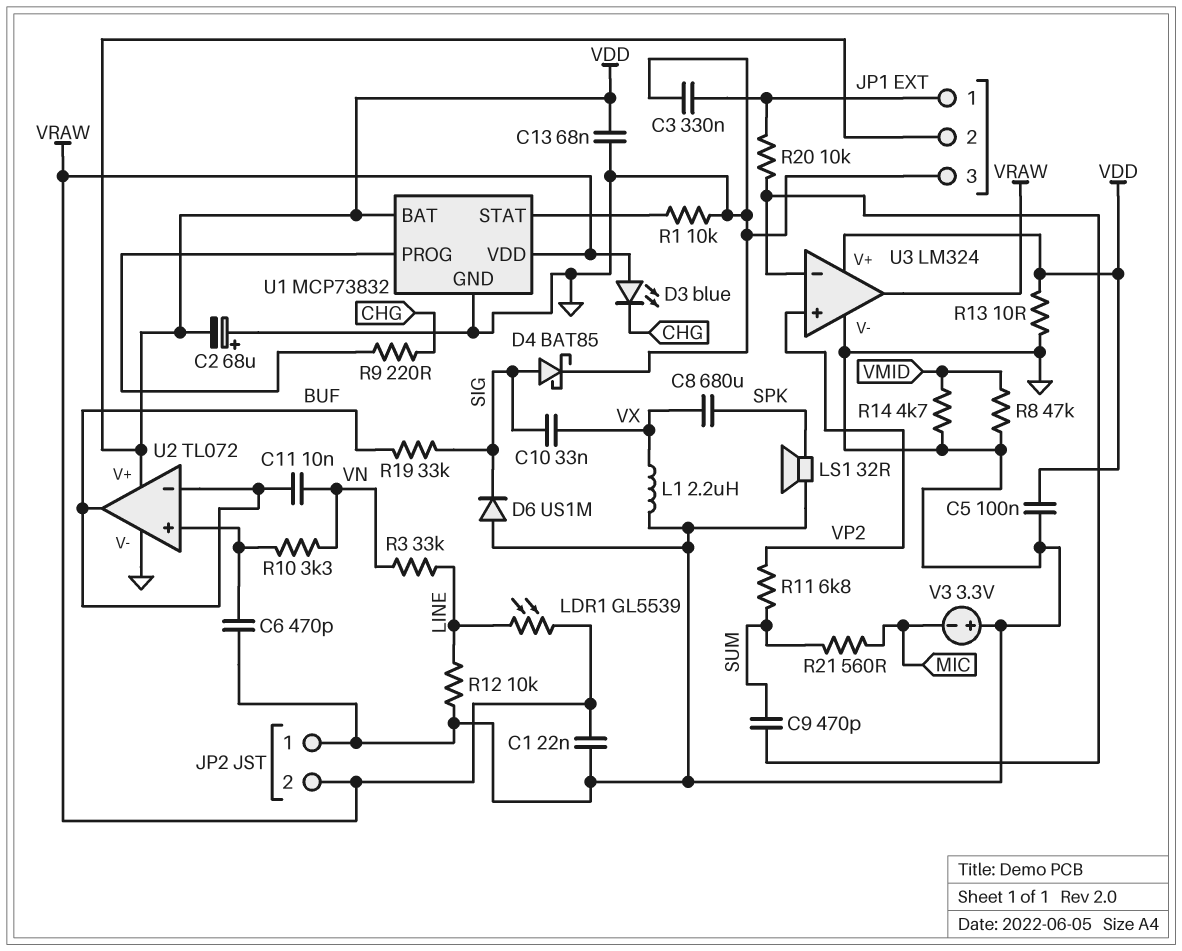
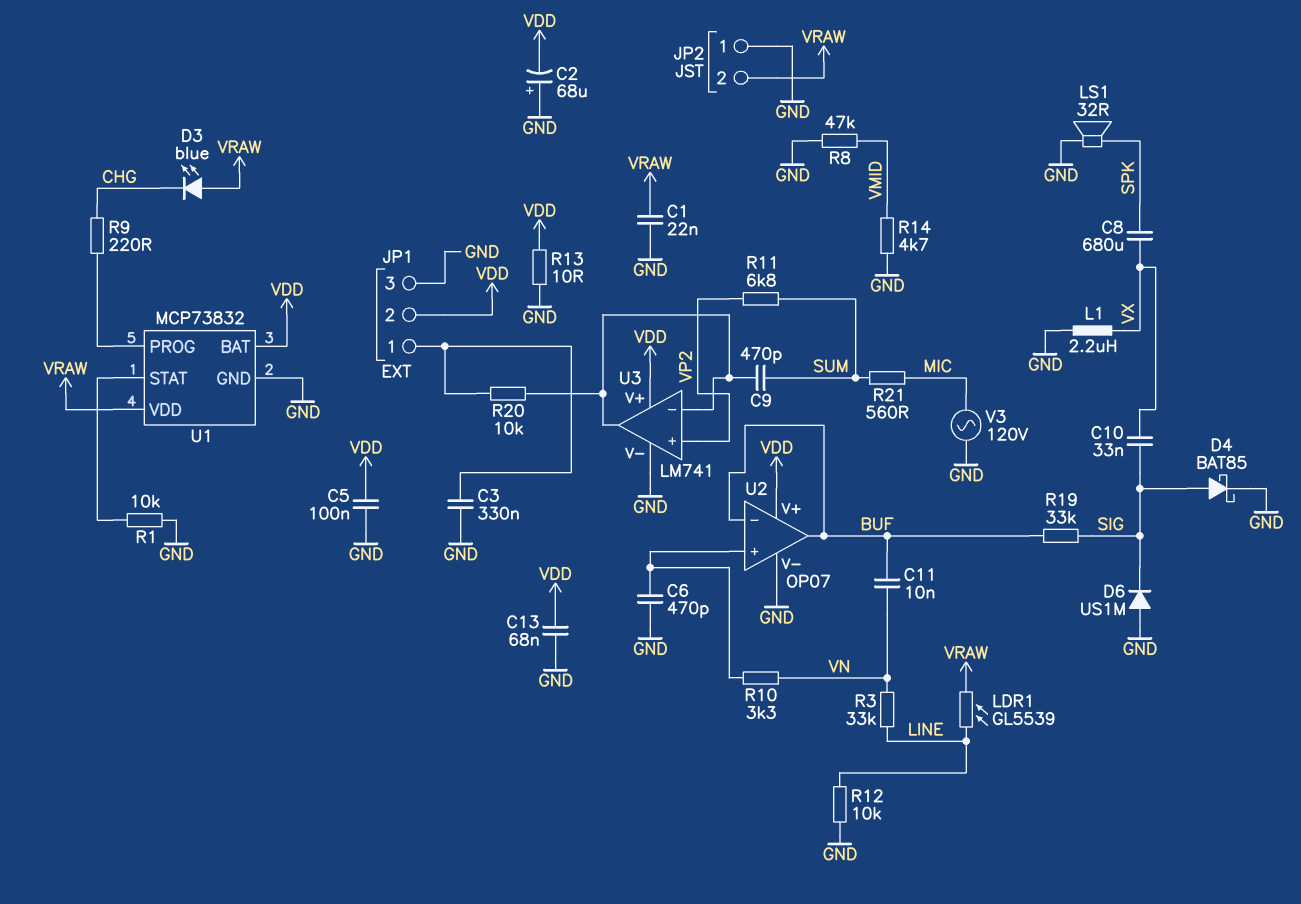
U2: TL072 -> OP07
U3: LM324 -> LM741
U3 pin out: VRAW -> U3/in-
V3: 3.3V (plus GND, minus MIC) -> AC 120V (GND, MIC)

